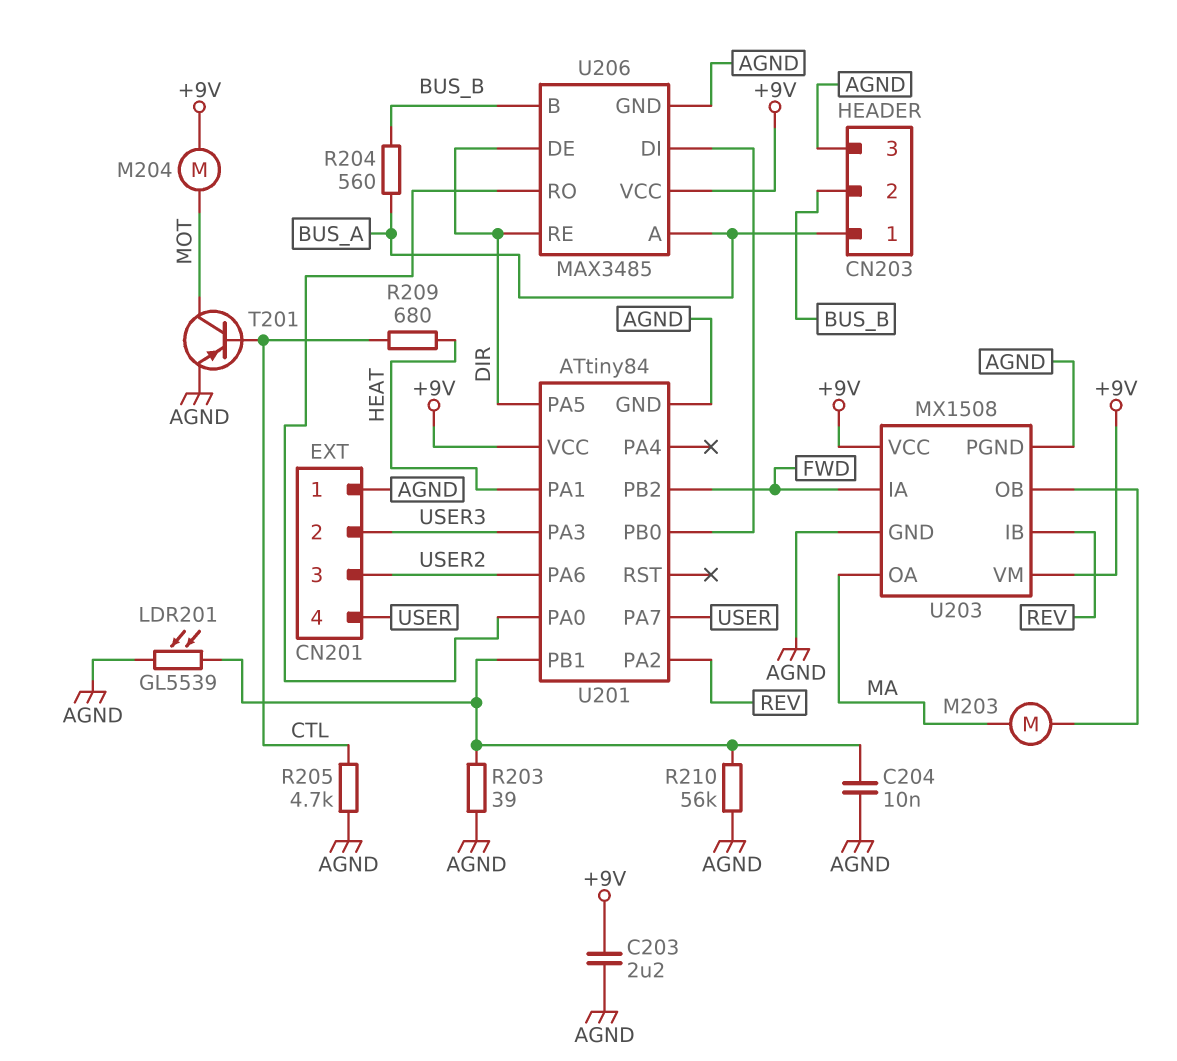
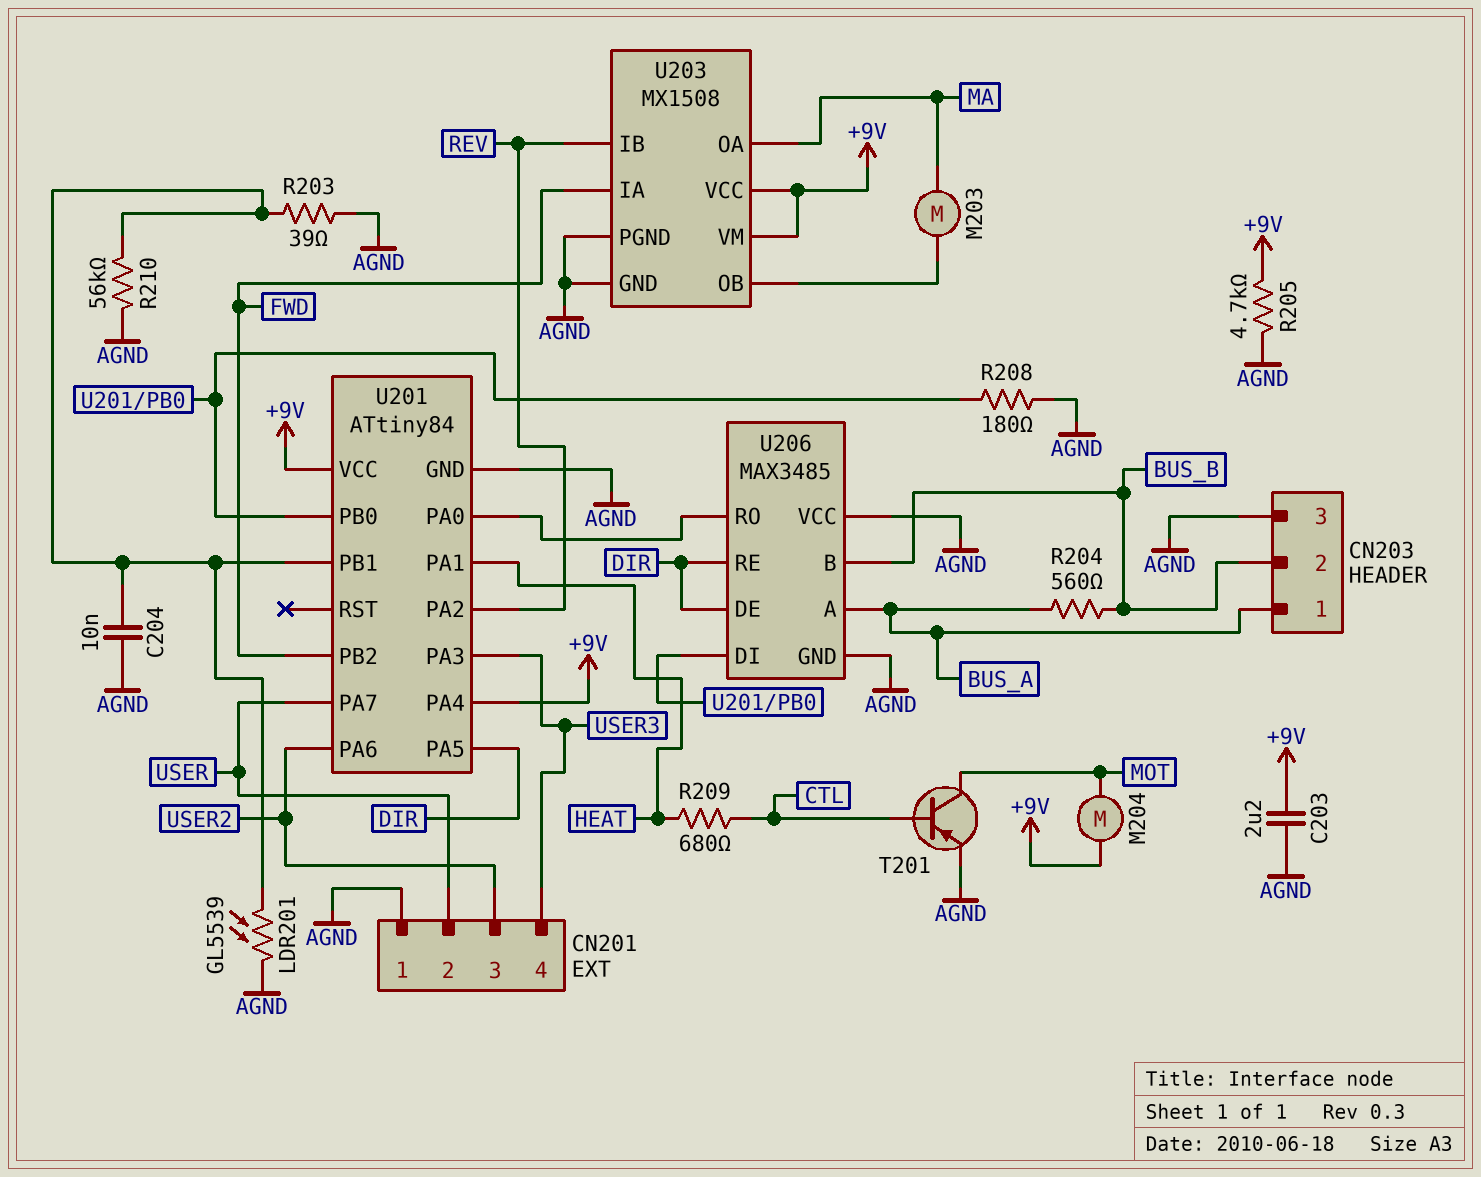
CN201 pin 2: USER3 -> USER
CN201 pin 4: USER -> USER3
R205: 4.7k (AGND, CTL) -> 4.7k (+9V, AGND)
R208: none -> 180 (AGND, U201/PB0)
U201 pin PA4: none -> +9V
U206 pin VCC: +9V -> AGND

